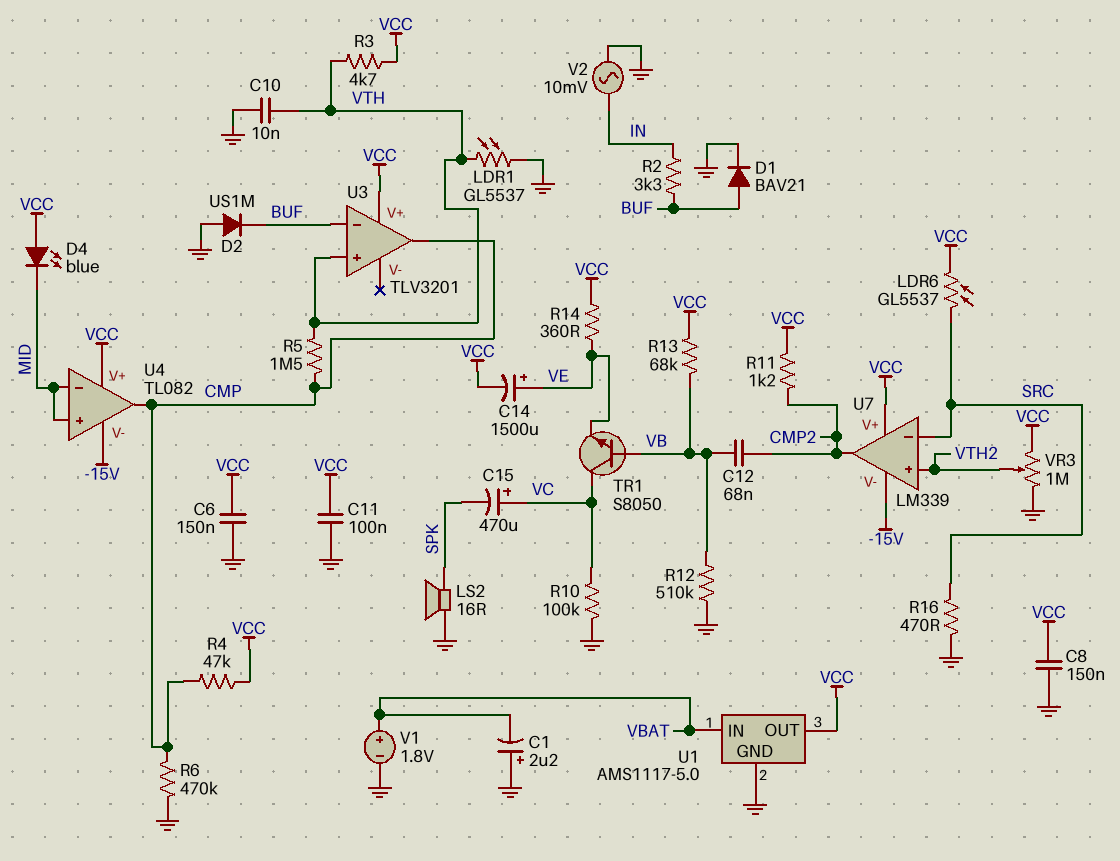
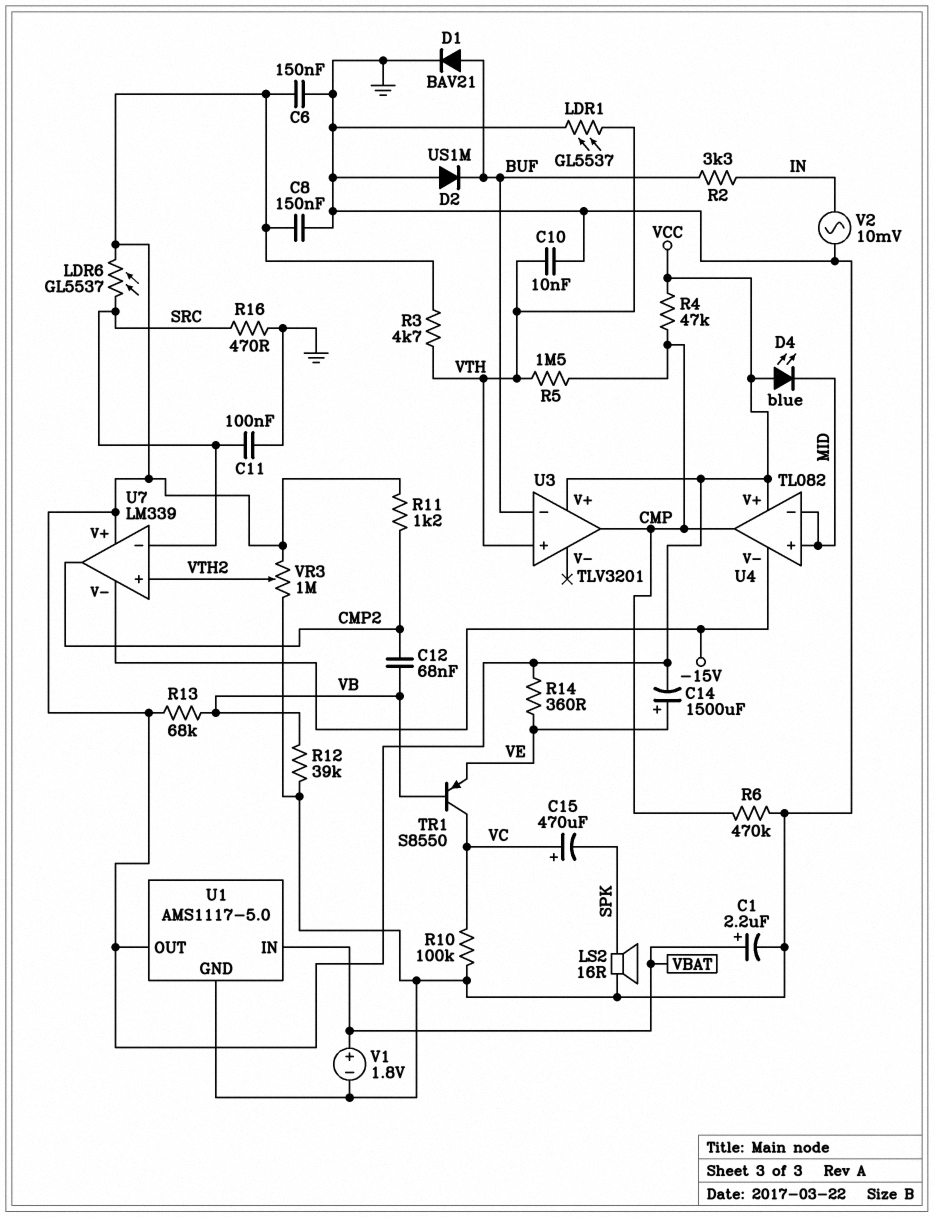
C1: 2.2uF (plus GND, minus VBAT) -> 2.2uF (plus VBAT, minus GND)
C11: 100nF (GND, VCC) -> 100nF (GND, SRC)
R12: 510k (GND, VB) -> 39k (GND, VB)
TR1: NPN S8050 (B VB, C VC, E VE) -> PNP S8550 (B VB, C VC, E VE)

